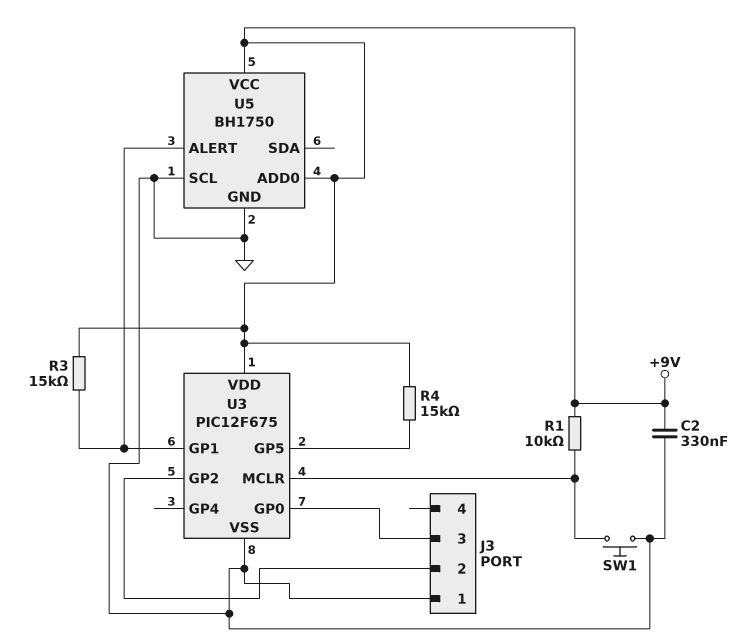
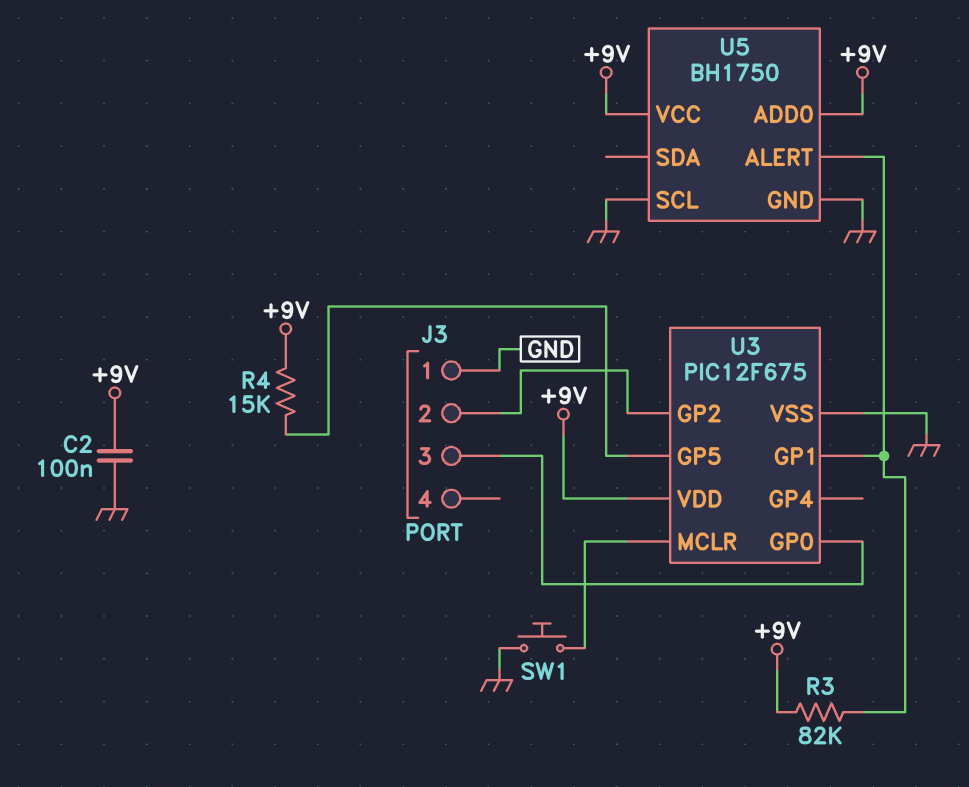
C2: 330nF (+9V, GND) -> 100nF (+9V, GND)
R1: 10k (+9V, U3/MCLR) -> none
R3: 15k (+9V, U3/GP1) -> 82k (+9V, U3/GP1)

